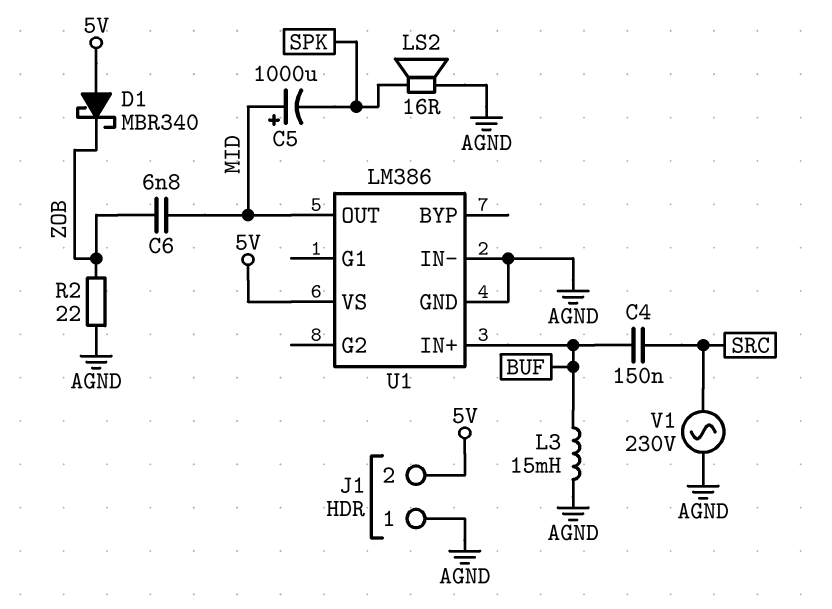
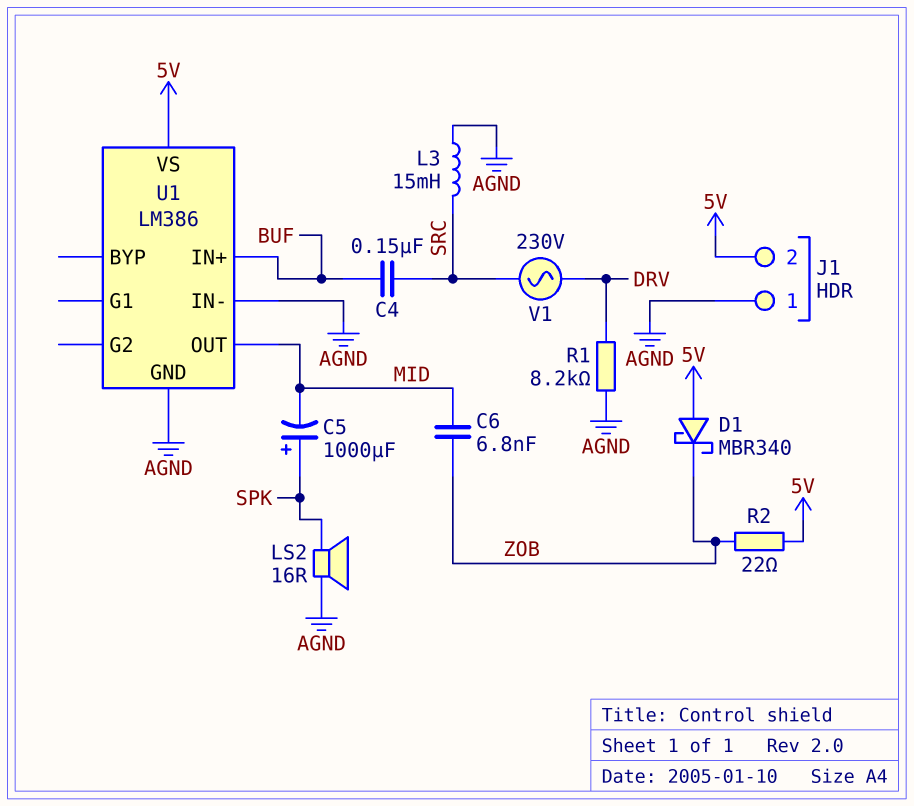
C5: 1000uF (plus MID, minus SPK) -> 1000uF (plus SPK, minus MID)
L3: 15mH (AGND, BUF) -> 15mH (AGND, SRC)
R1: none -> 8.2k (AGND, DRV)
R2: 22 (AGND, ZOB) -> 22 (5V, ZOB)
V1: AC 230V (AGND, SRC) -> AC 230V (DRV, SRC)

